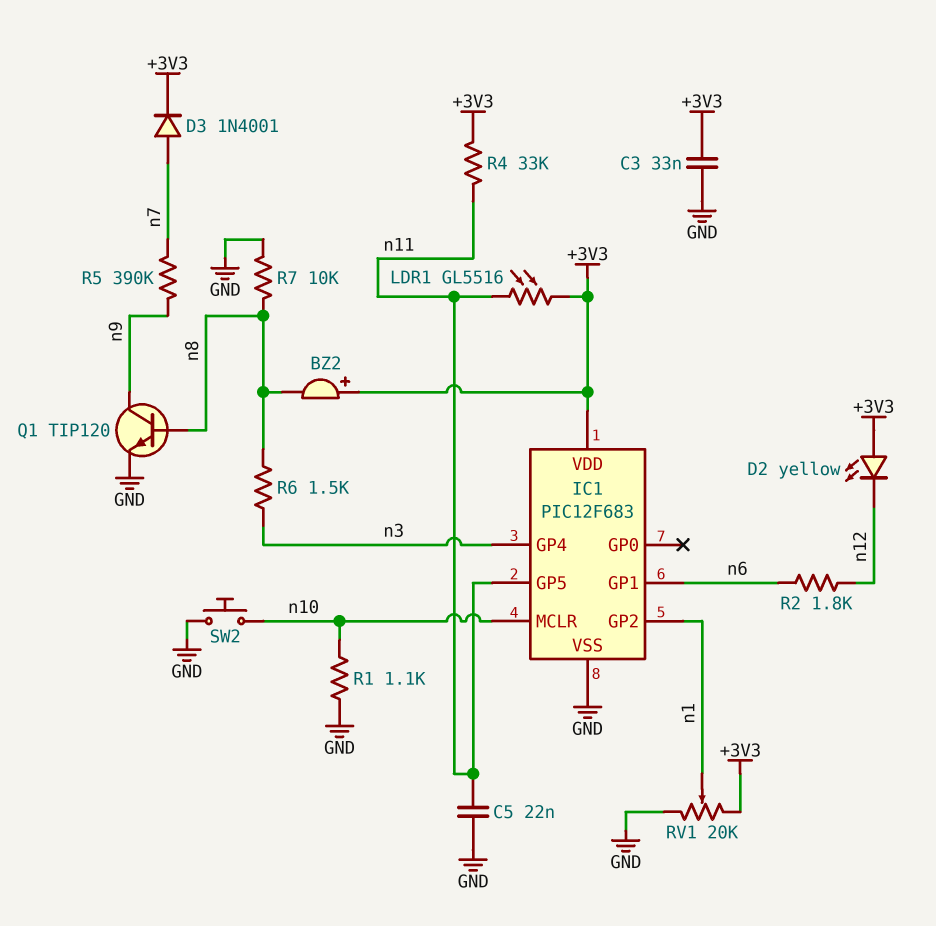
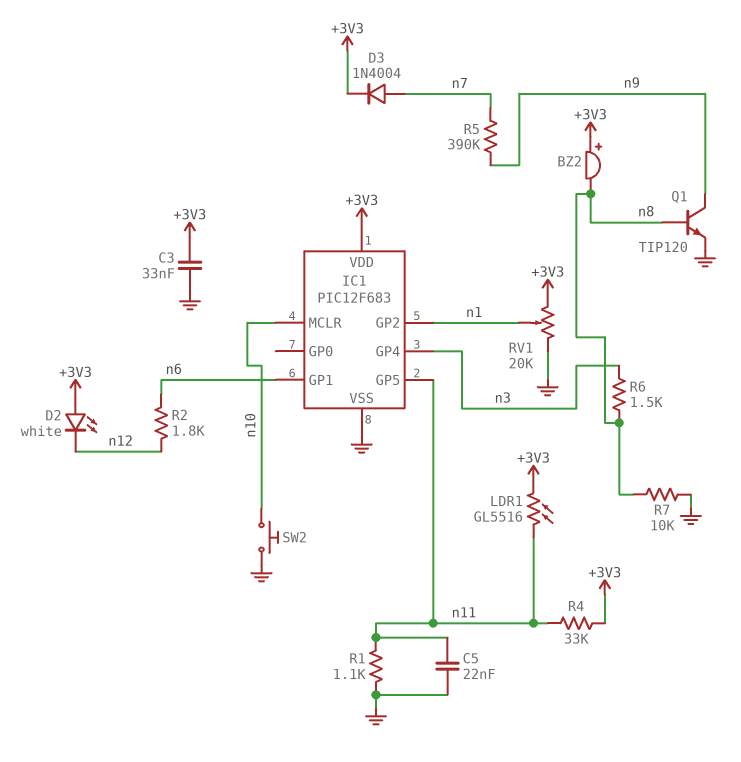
D2: LED yellow (A +3V3, K n12) -> LED white (A +3V3, K n12)
D3: diode 1N4001 (A n7, K +3V3) -> diode 1N4004 (A n7, K +3V3)
R1: 1.1k (GND, n10) -> 1.1k (GND, n11)

